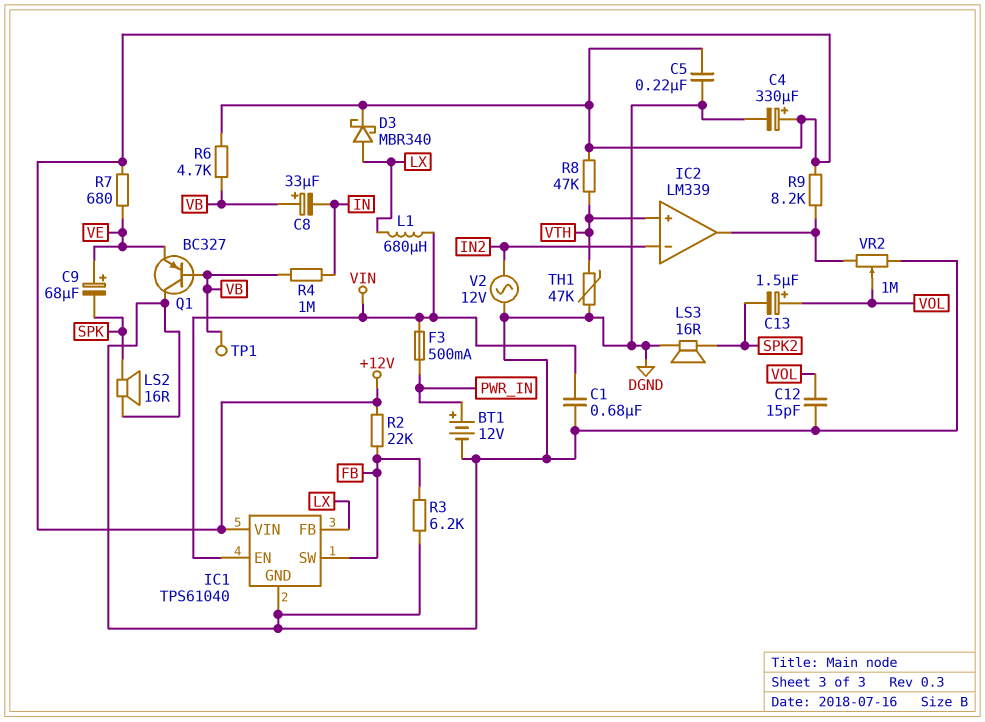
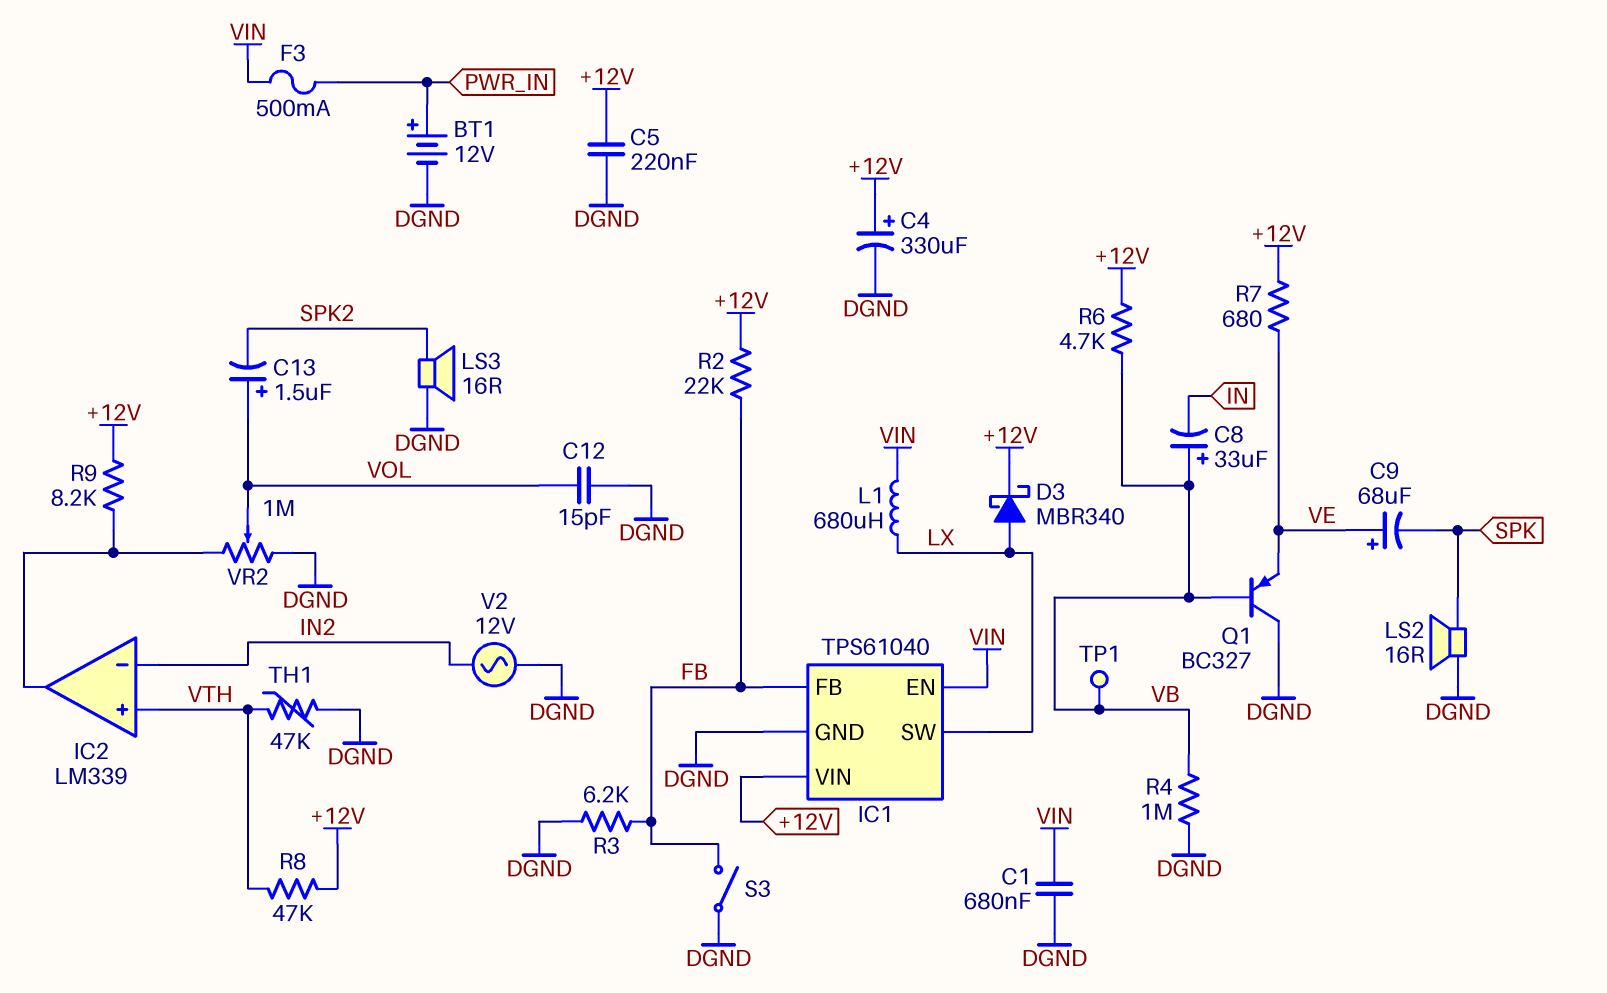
IC1 pin FB: LX -> FB
IC1 pin SW: FB -> LX
R4: 1M (IN, VB) -> 1M (DGND, VB)
S3: none -> switch (DGND, FB)

